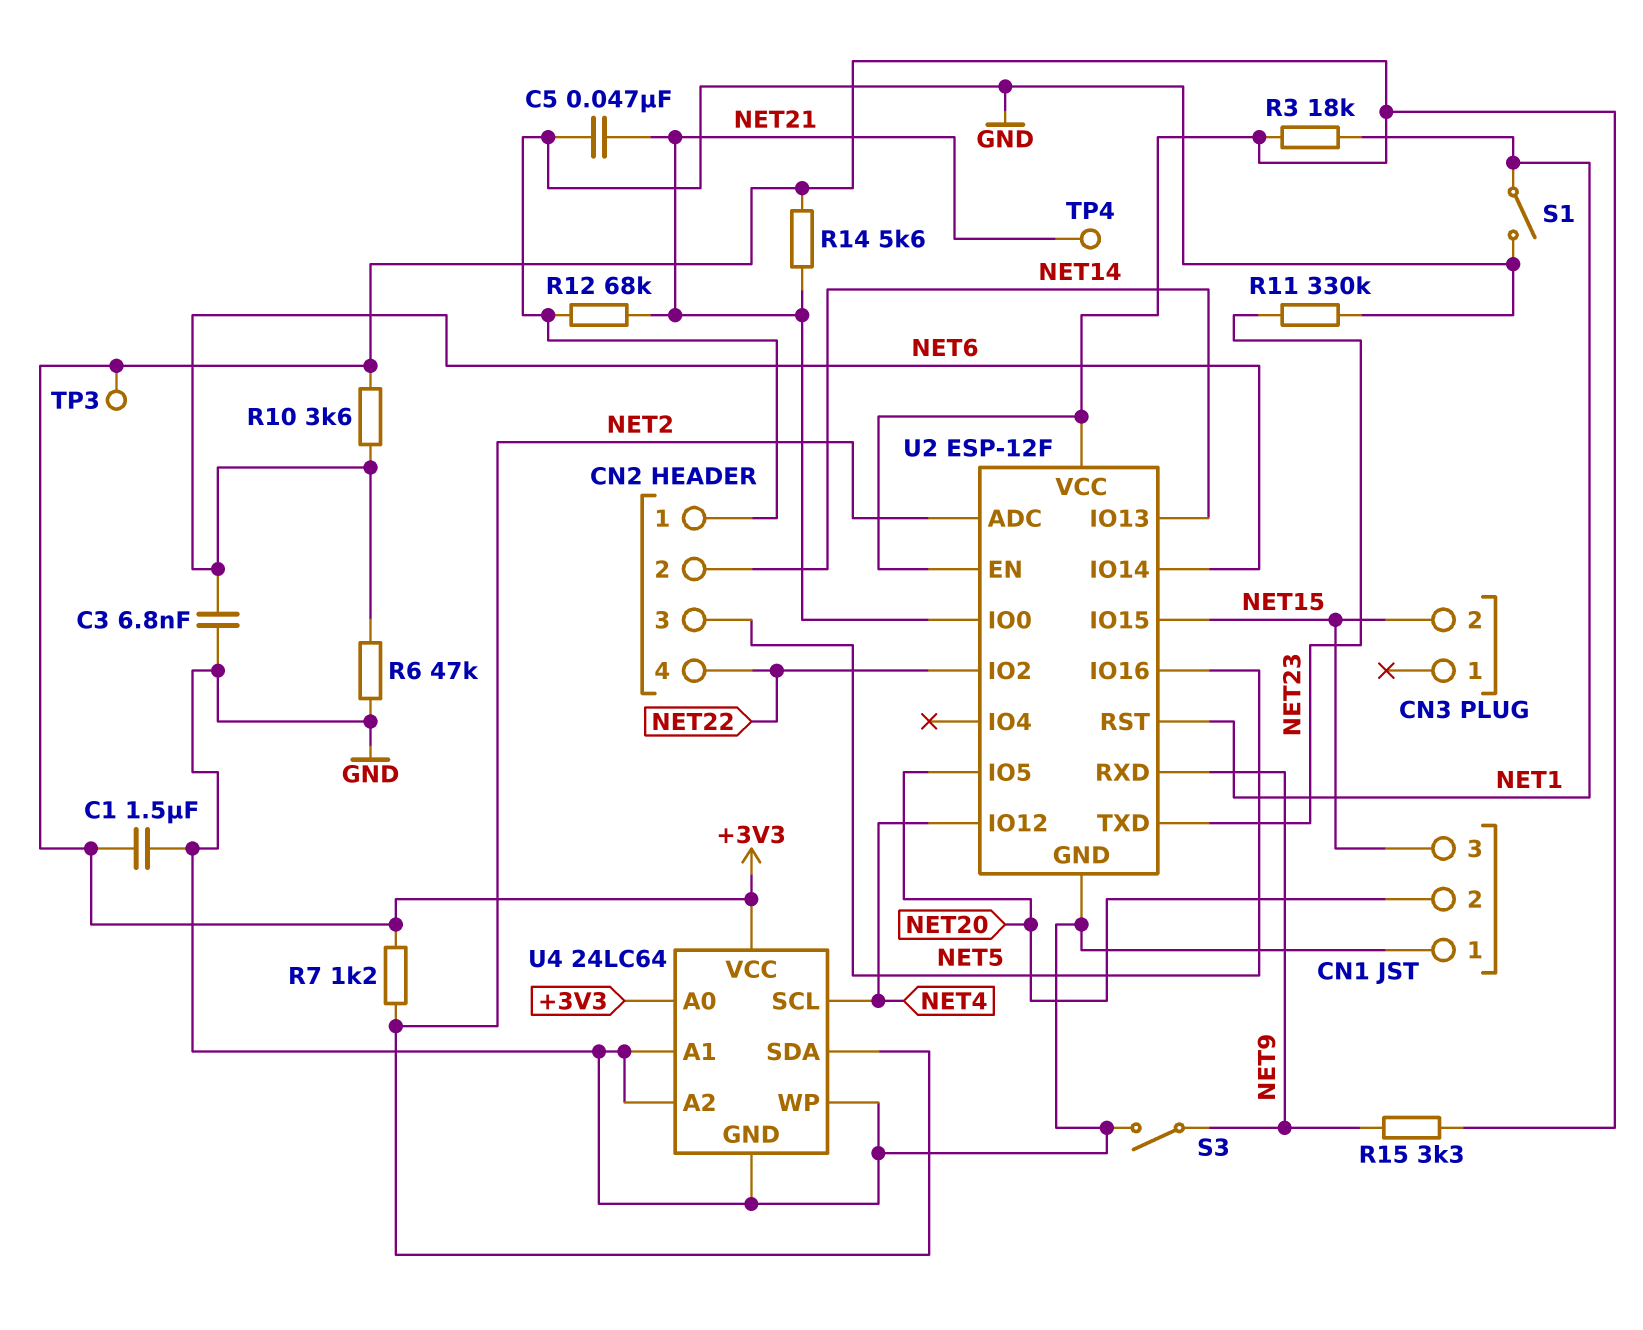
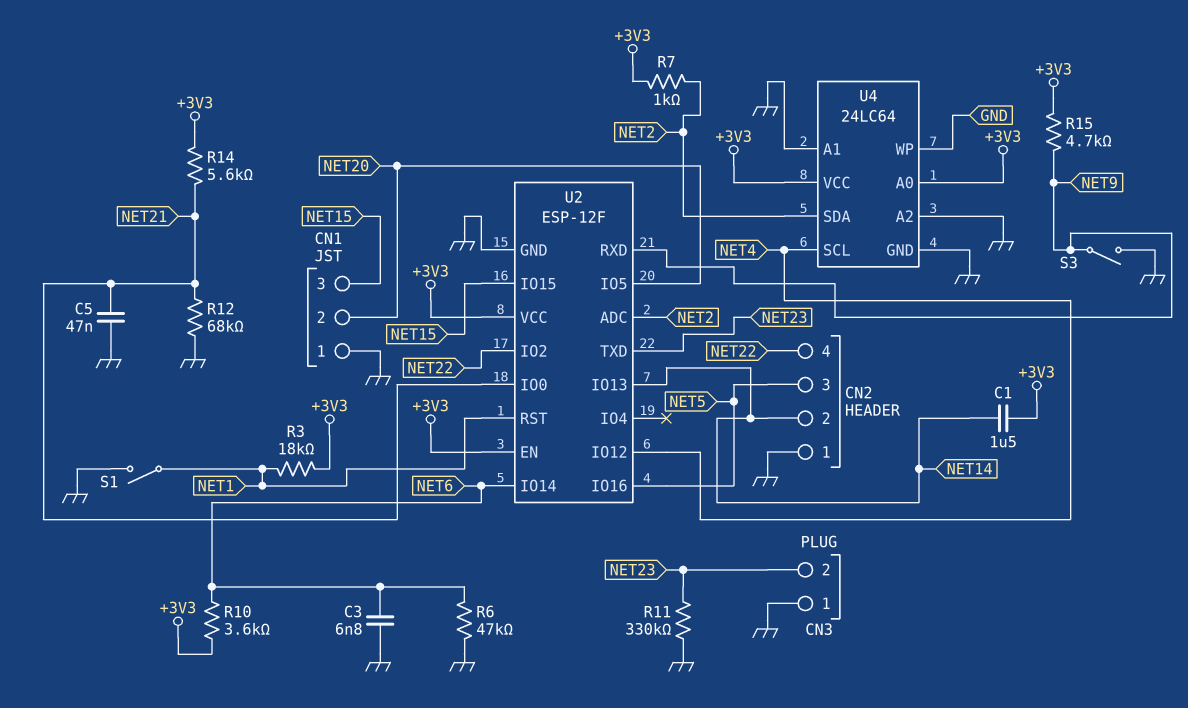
C1: 1.5uF (+3V3, GND) -> 1.5uF (+3V3, NET14)
CN3 pin 1: none -> GND
CN3 pin 2: NET15 -> NET23
R7: 1.2k (+3V3, NET2) -> 1k (+3V3, NET2)
R15: 3.3k (+3V3, NET9) -> 4.7k (+3V3, NET9)
TP3: test point (+3V3) -> none
TP4: test point (NET21) -> none

